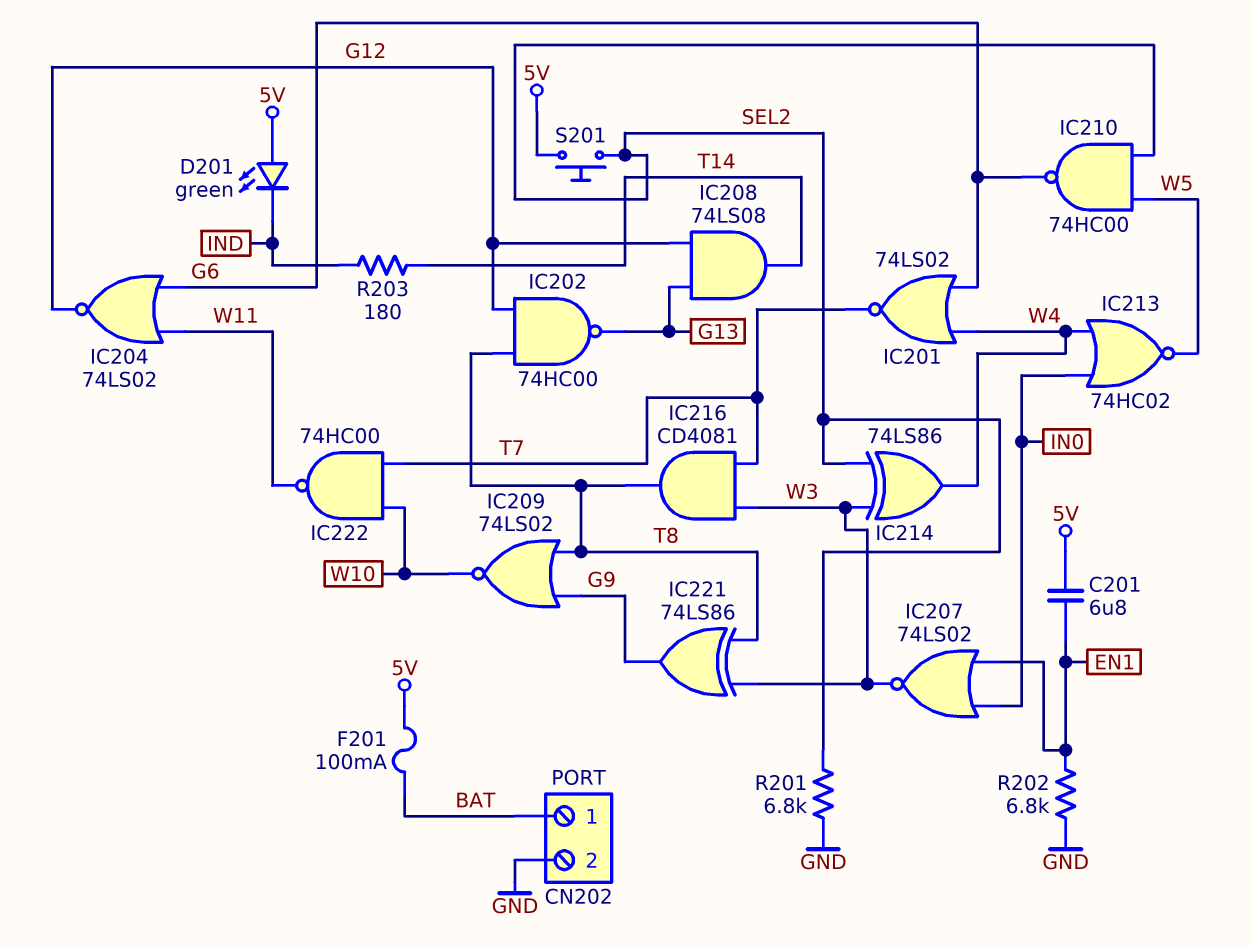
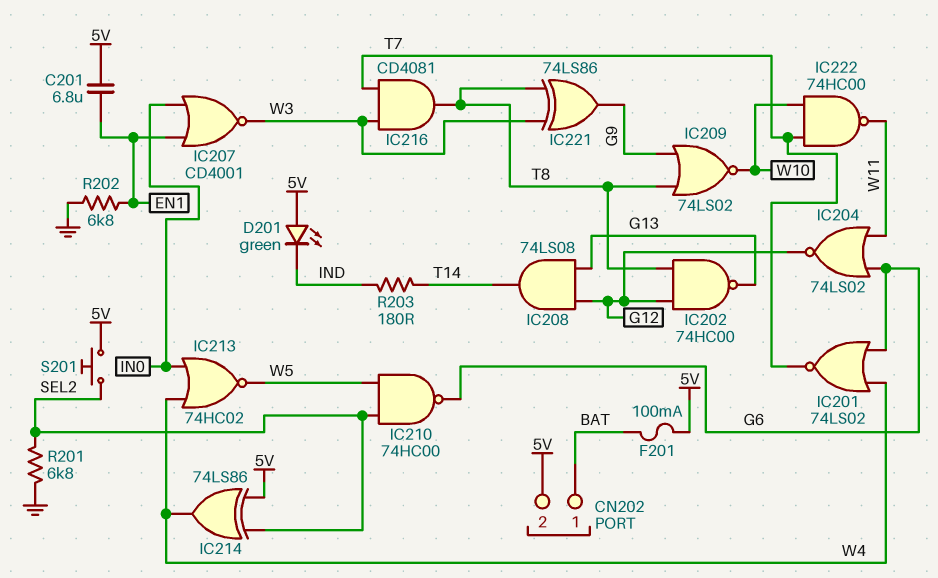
CN202 pin 2: GND -> 5V
IC207: NOR 74LS02 (in EN1, in IN0, out W3) -> NOR CD4001 (in EN1, in IN0, out W3)
IC214: XOR 74LS86 (in SEL2, in W3, out W4) -> XOR 74LS86 (in 5V, in SEL2, out W4)

